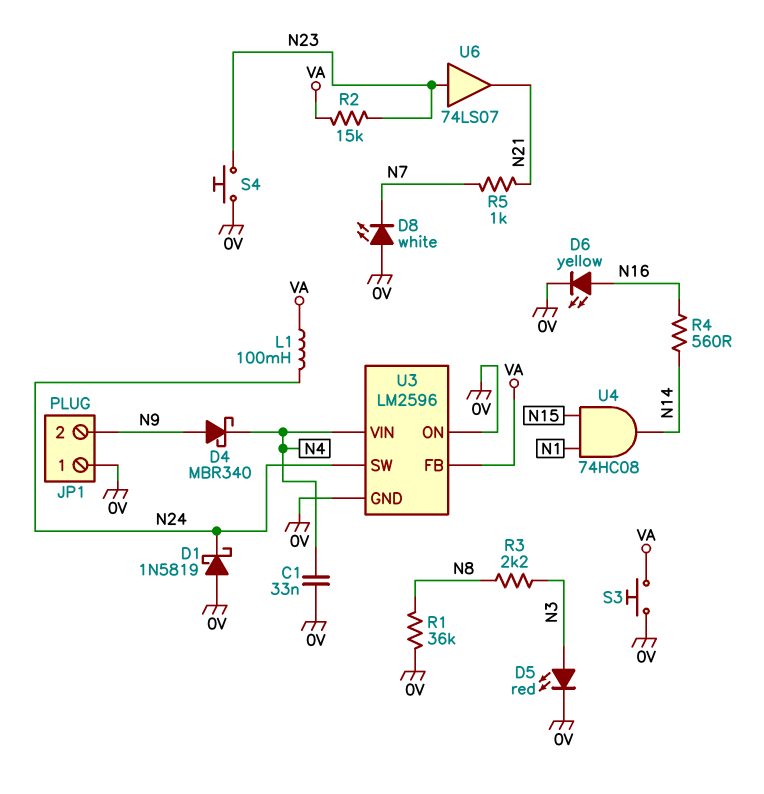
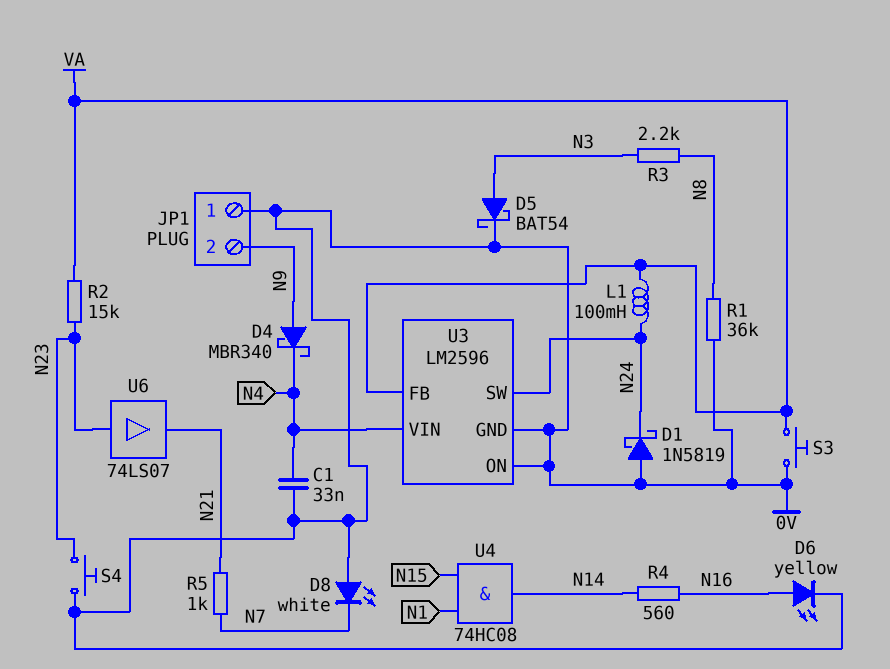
D5: LED red (A N3, K 0V) -> schottky BAT54 (A N3, K 0V)

